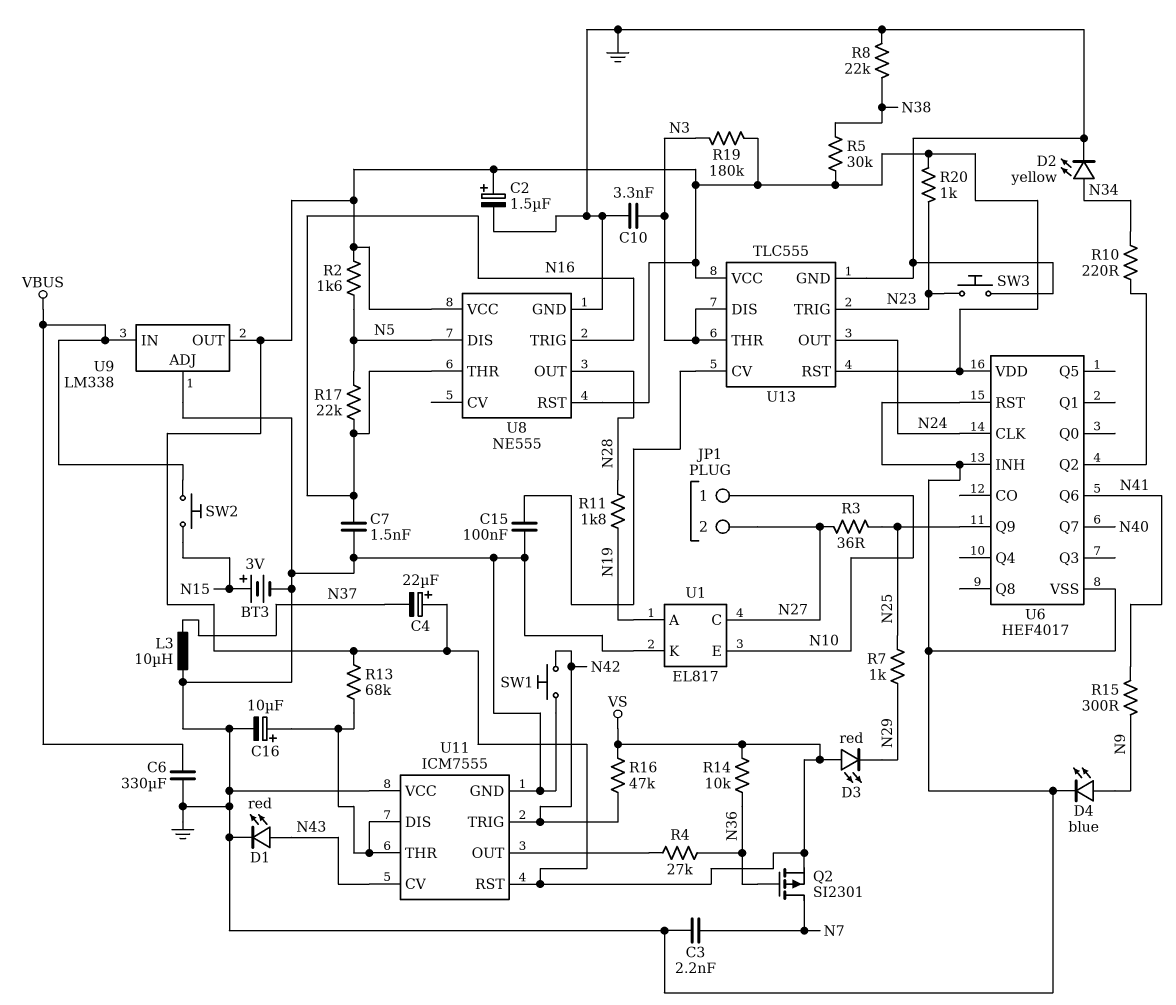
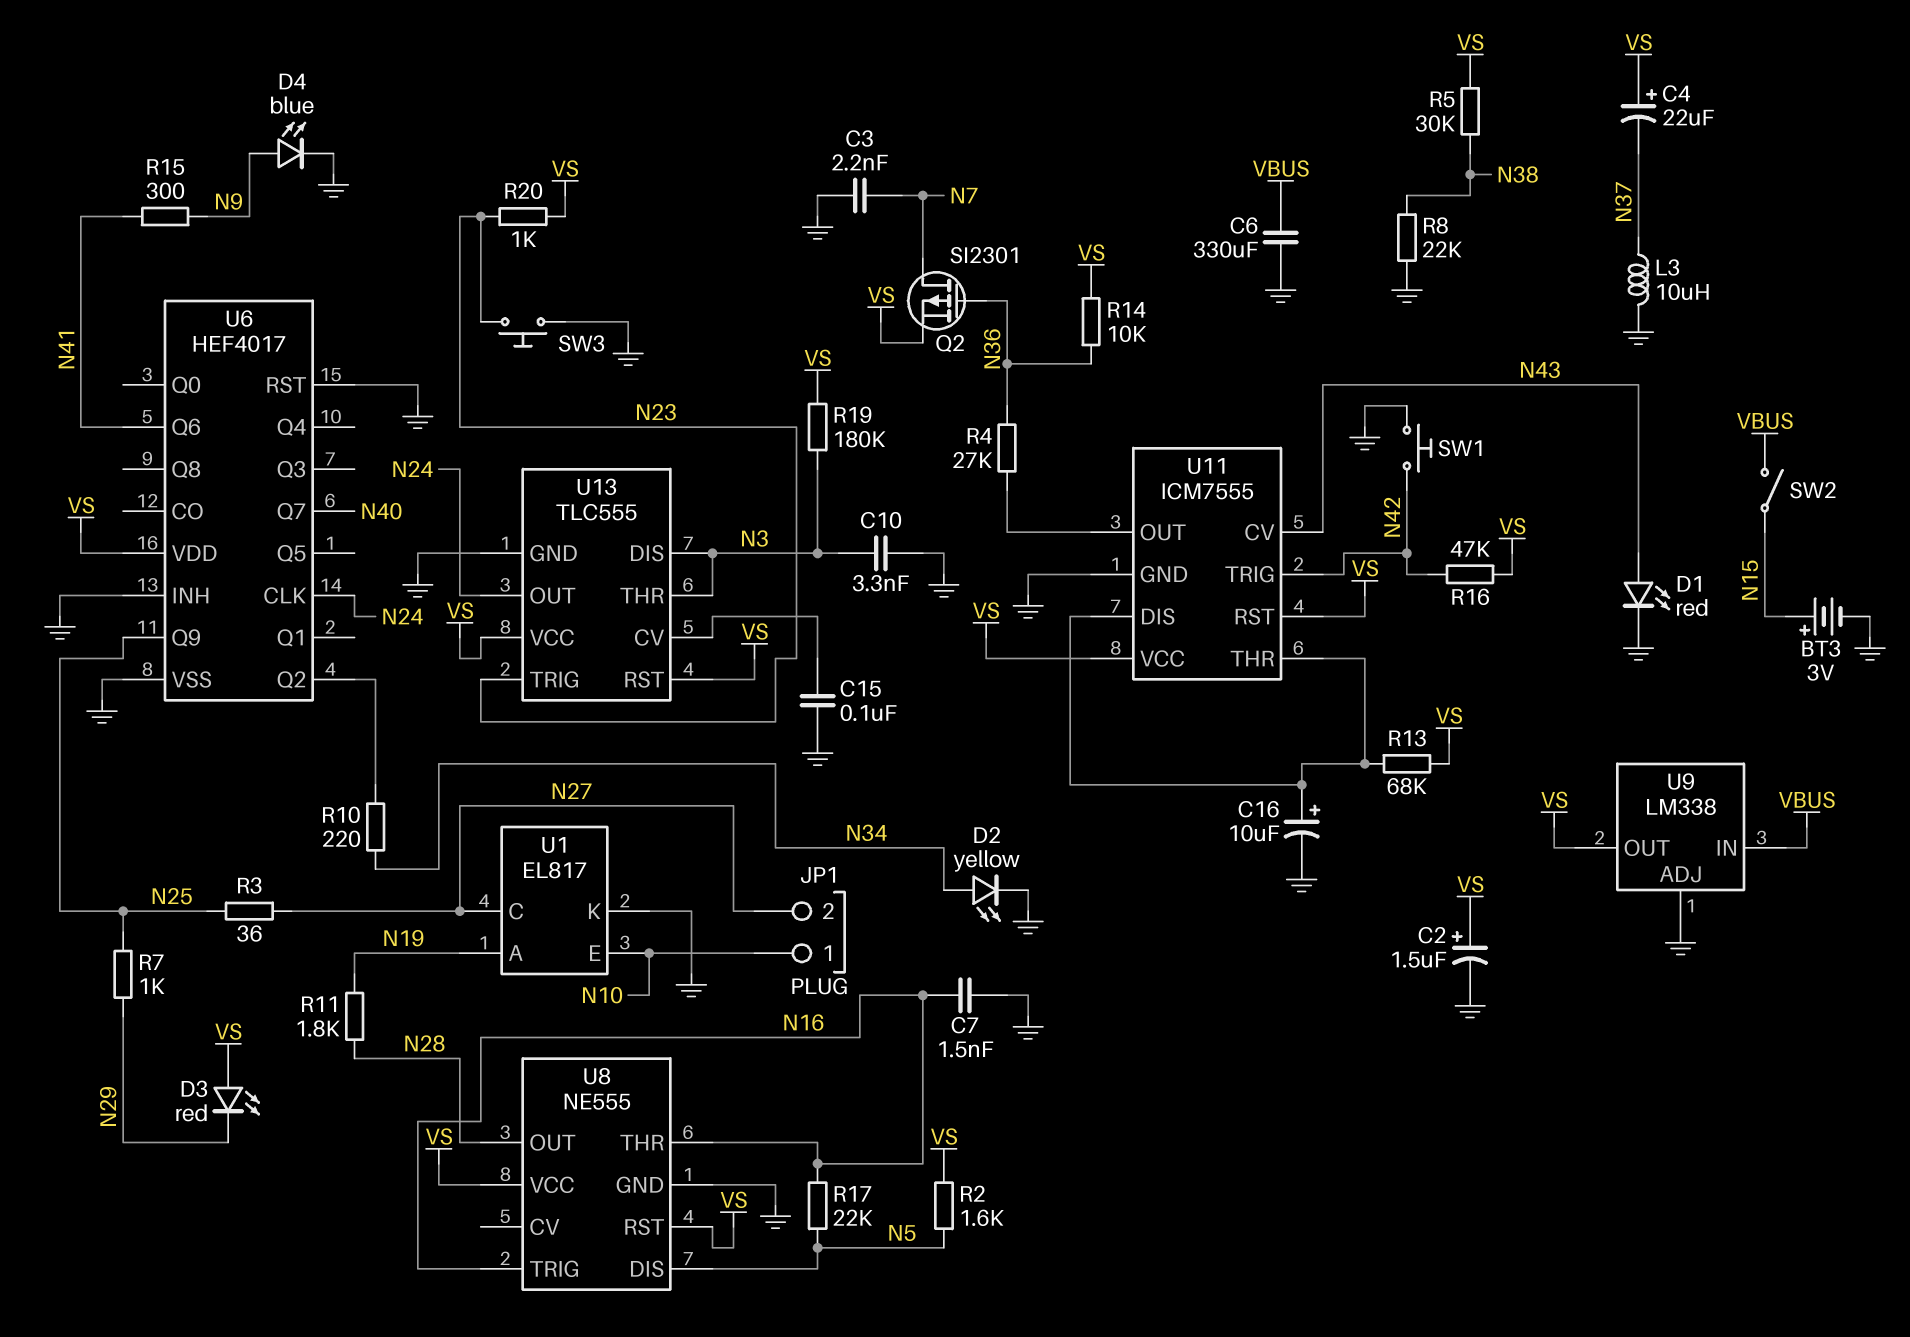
SW2: button (N15, VBUS) -> switch (N15, VBUS)
U11 pin VCC: GND -> VS

